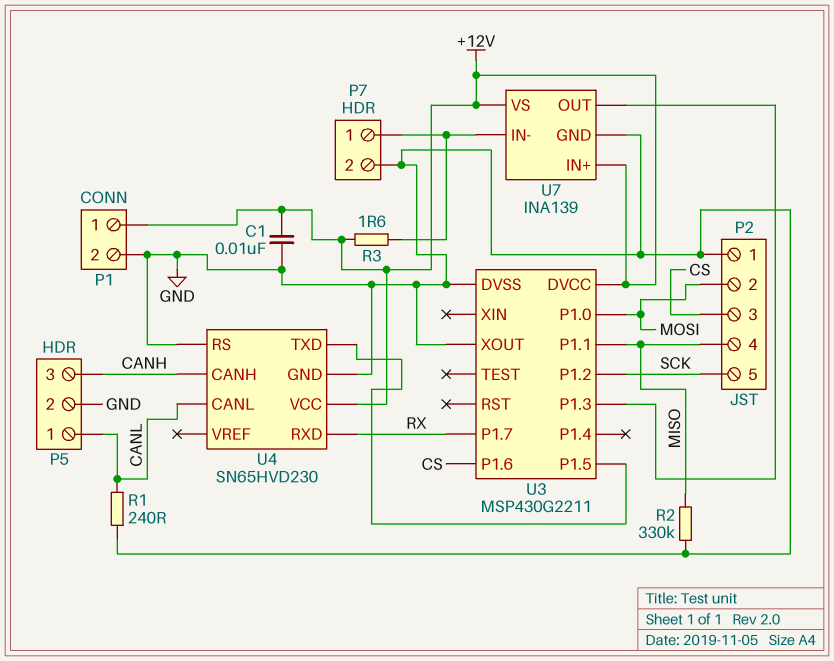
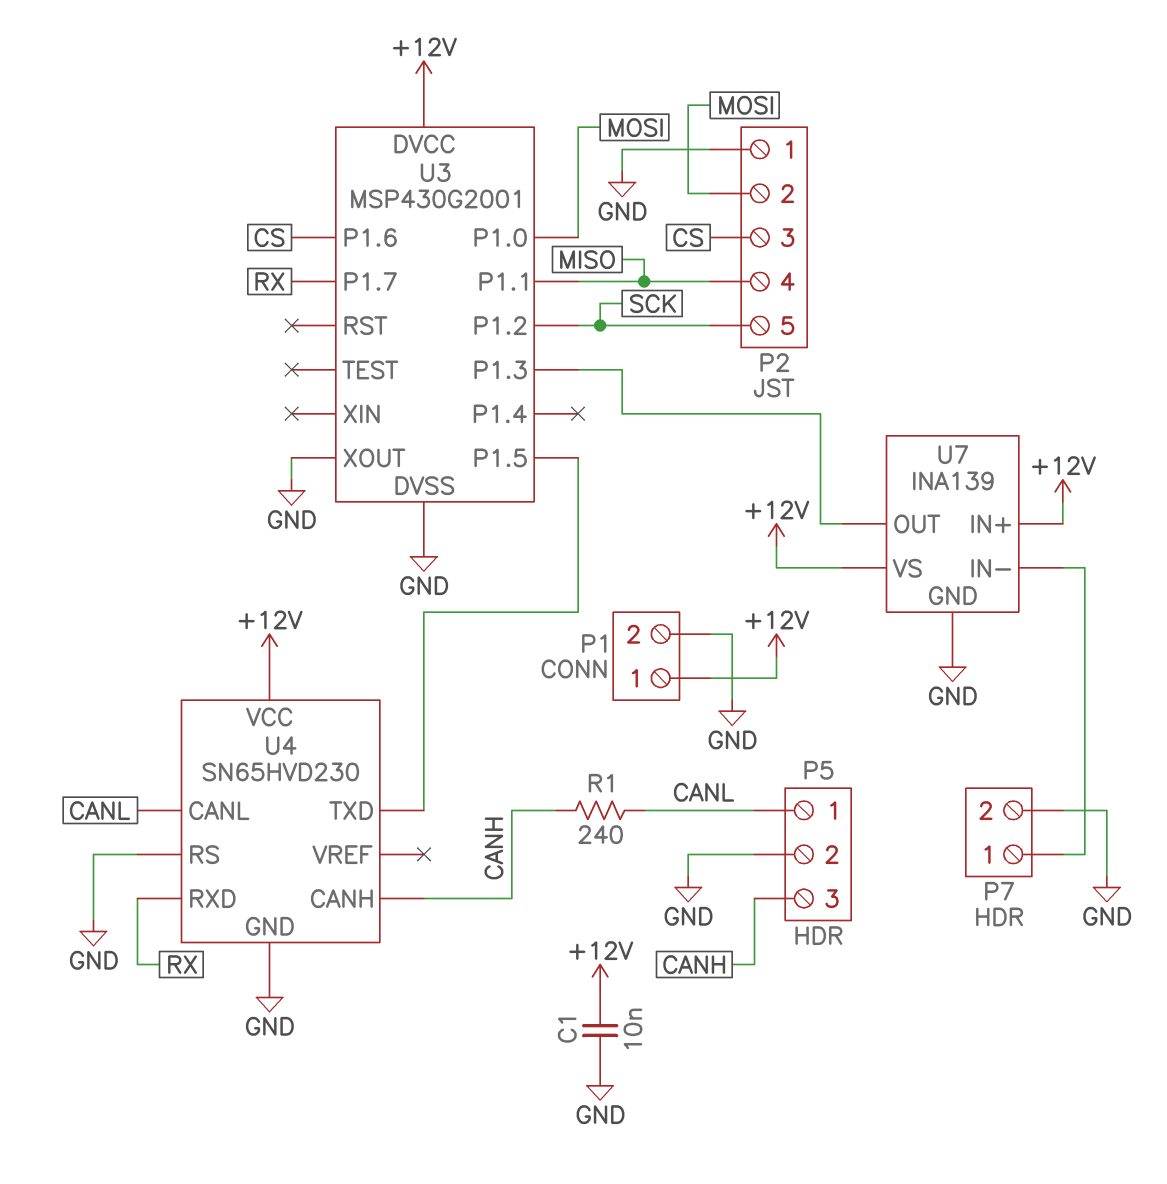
R1: 240 (CANL, GND) -> 240 (CANH, CANL)
R2: 330k (GND, MISO) -> none
R3: 1.6 (+12V, P7/1) -> none
U3: MSP430G2211 -> MSP430G2001

